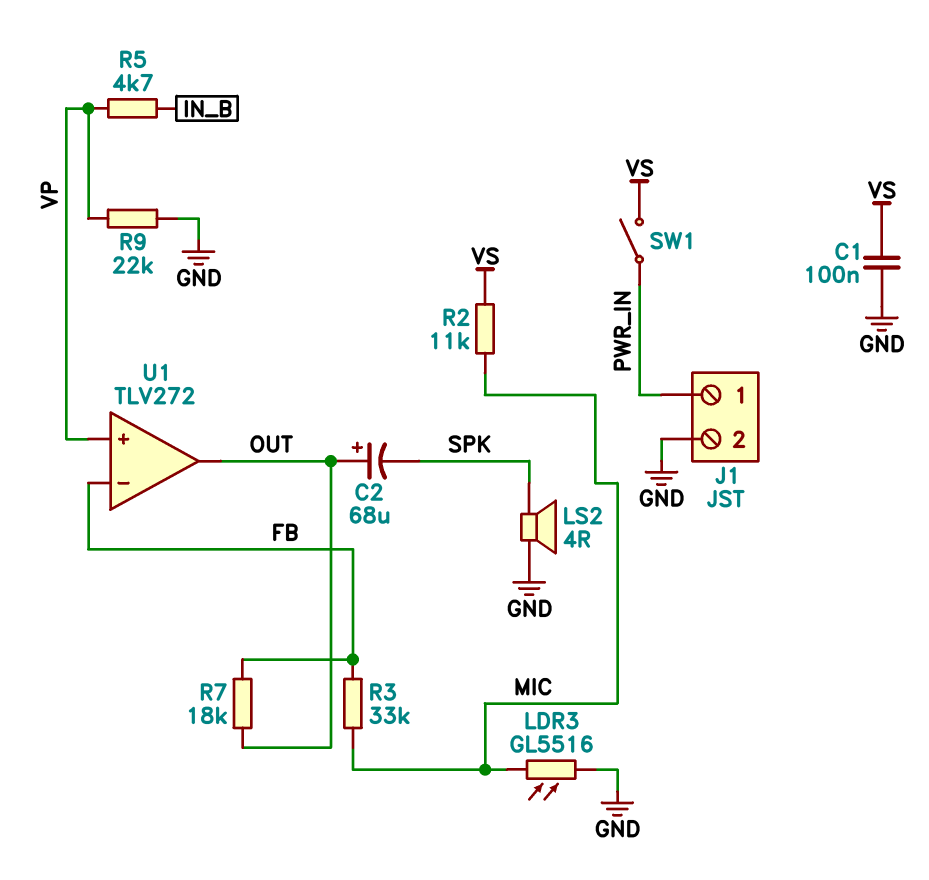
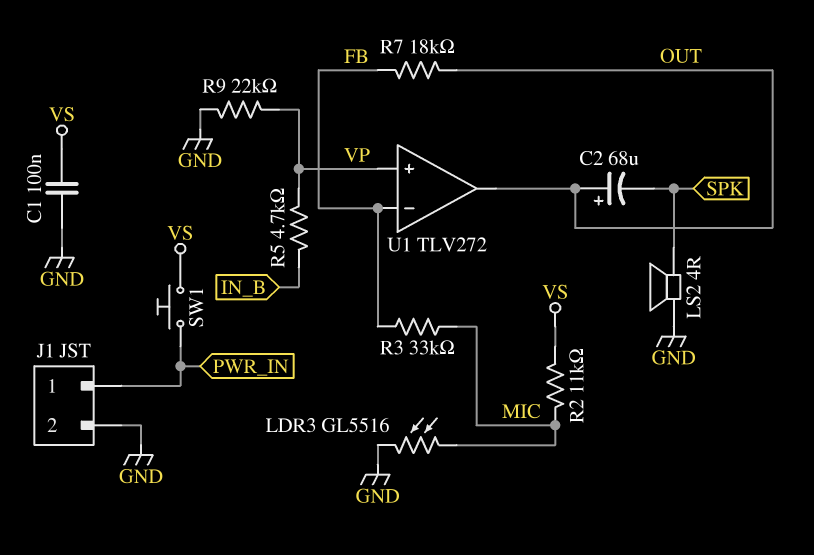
SW1: switch (PWR_IN, VS) -> button (PWR_IN, VS)

